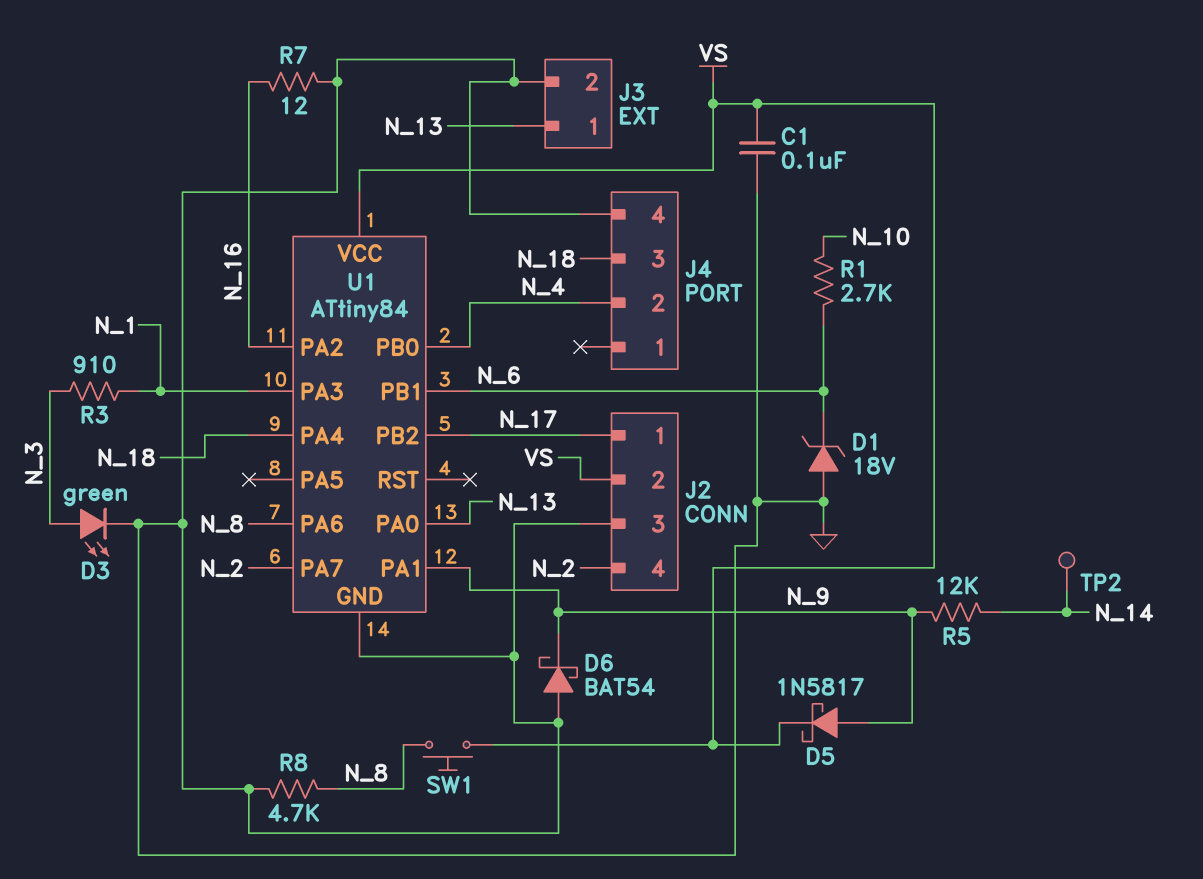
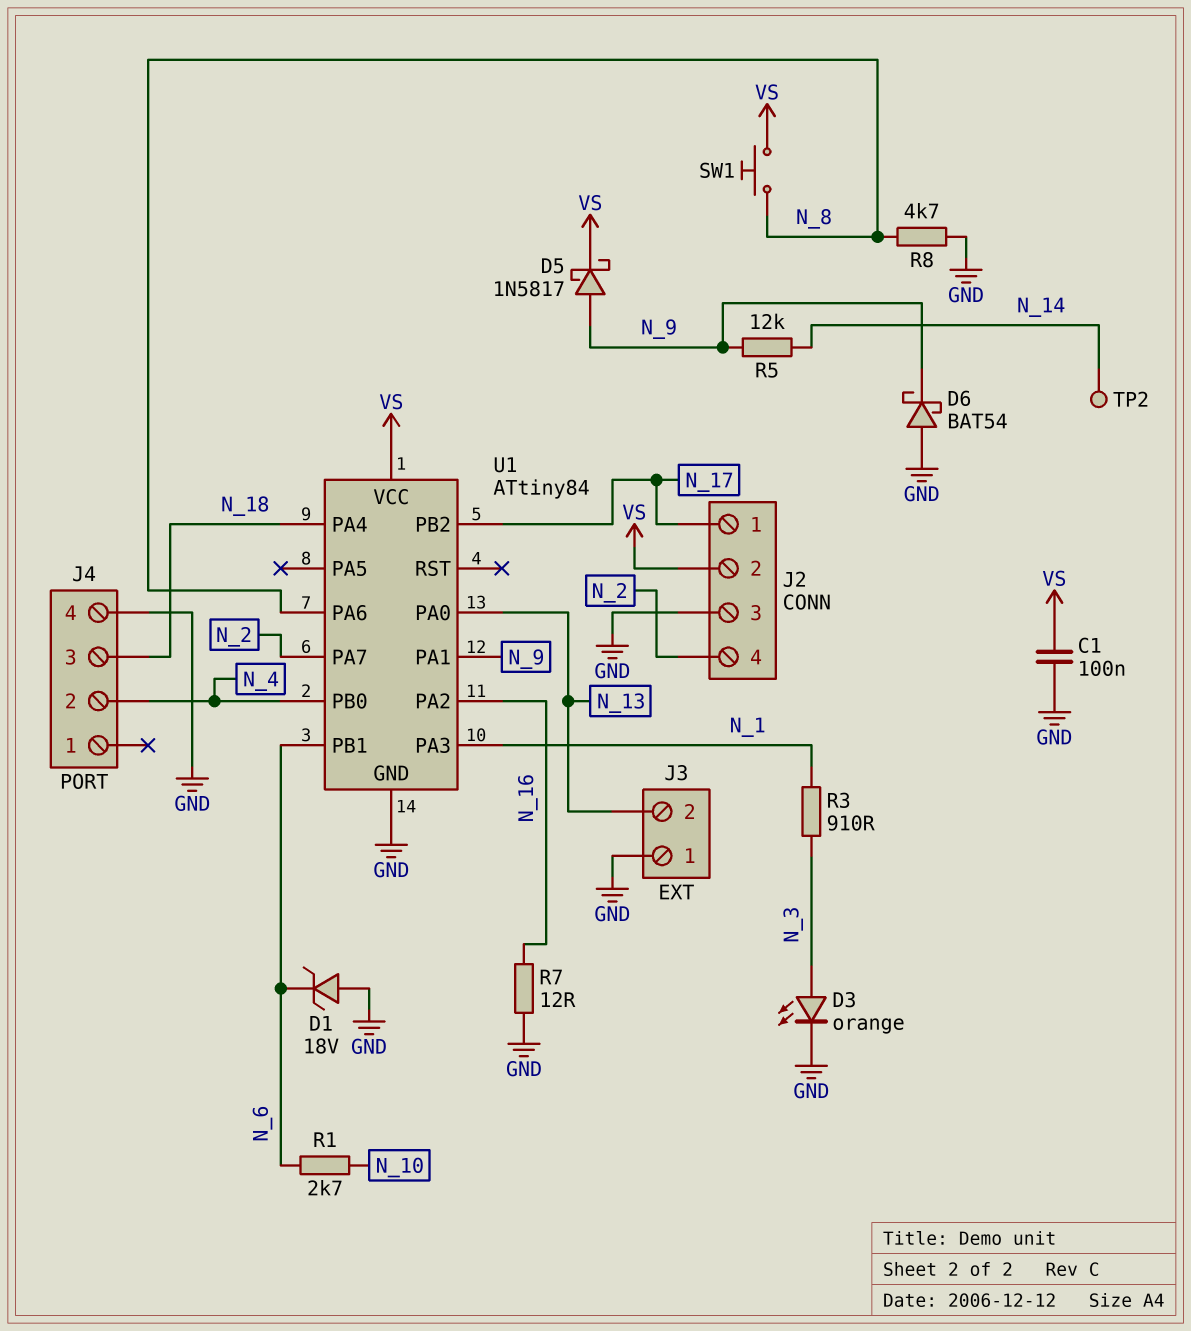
D3: LED green (A N_3, K GND) -> LED orange (A N_3, K GND)
J3 pin 1: N_13 -> GND
J3 pin 2: GND -> N_13

